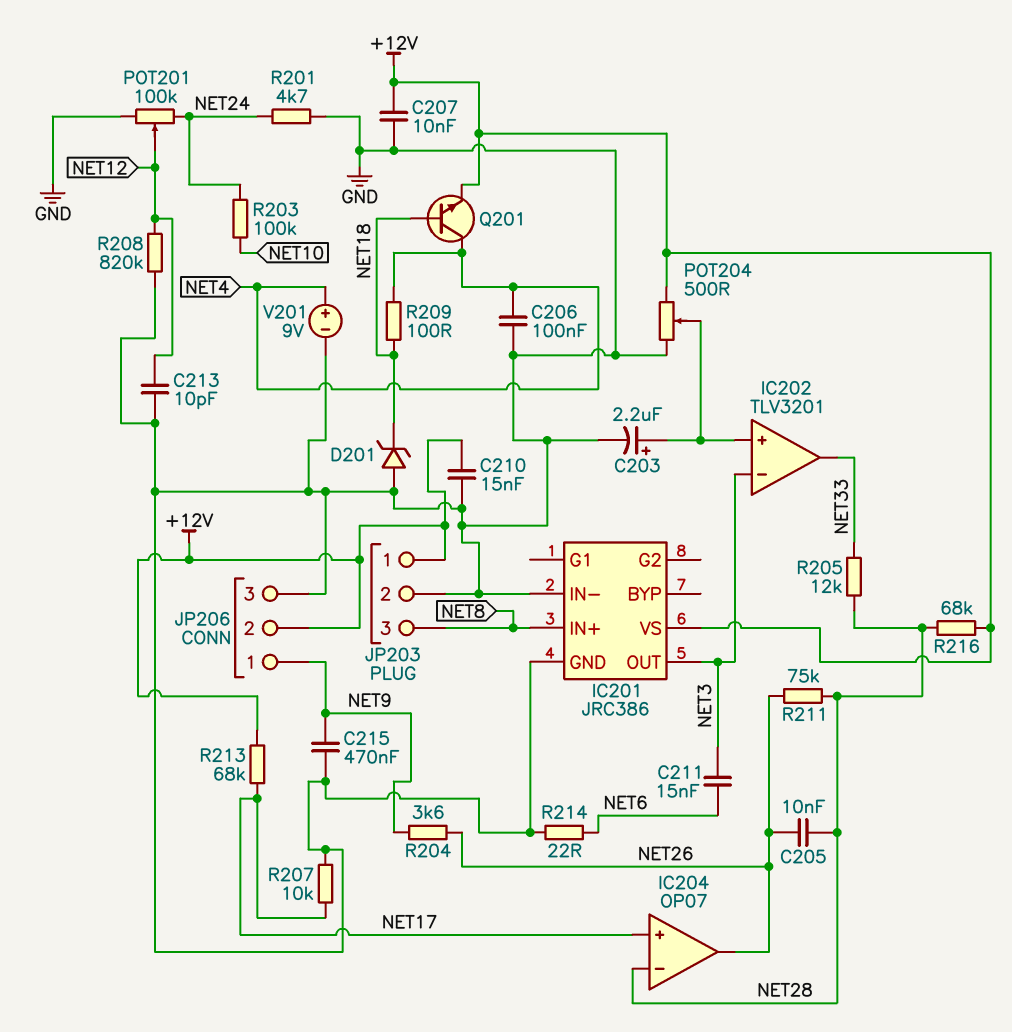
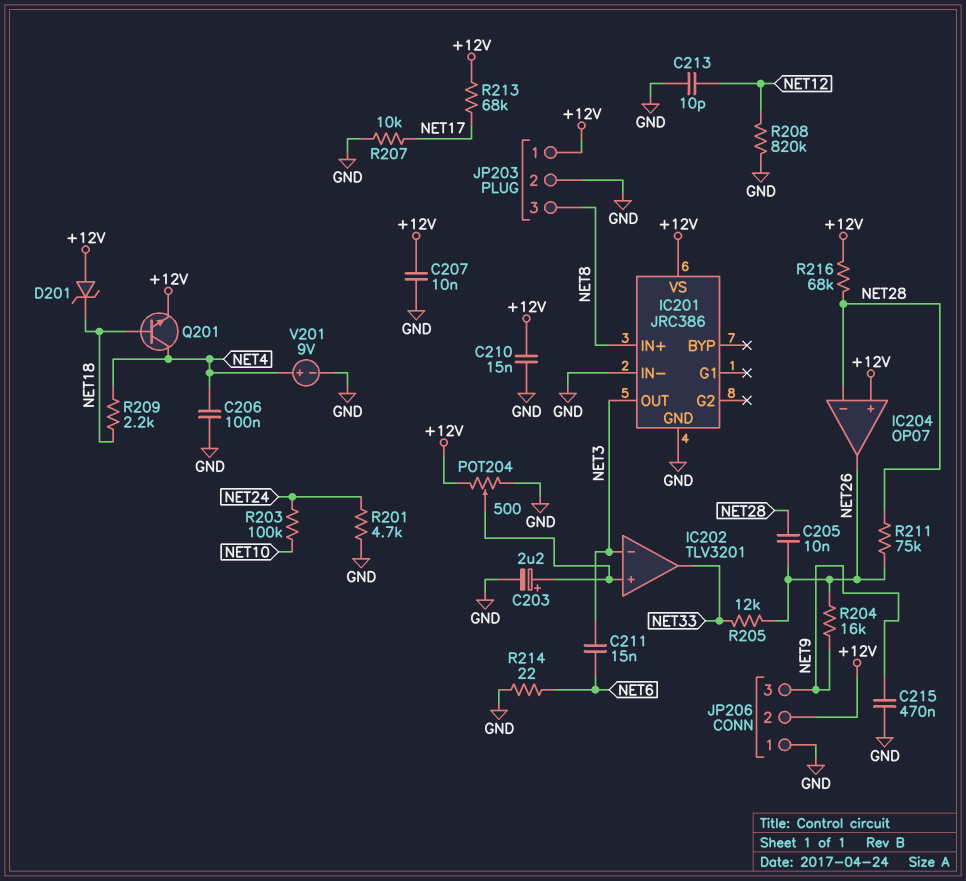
D201: zener (A GND, K NET18) -> zener (A +12V, K NET18)
IC204 pin in+: NET17 -> +12V
JP206 pin 1: NET9 -> GND
JP206 pin 3: GND -> NET9
POT201: 100k (GND, NET24, wiper NET12) -> none
R204: 3.6k (NET9, NET26) -> 16k (NET9, NET26)
R205: 12k (NET28, NET33) -> 12k (NET26, NET33)
R209: 100 (NET4, NET18) -> 2.2k (NET4, NET18)

